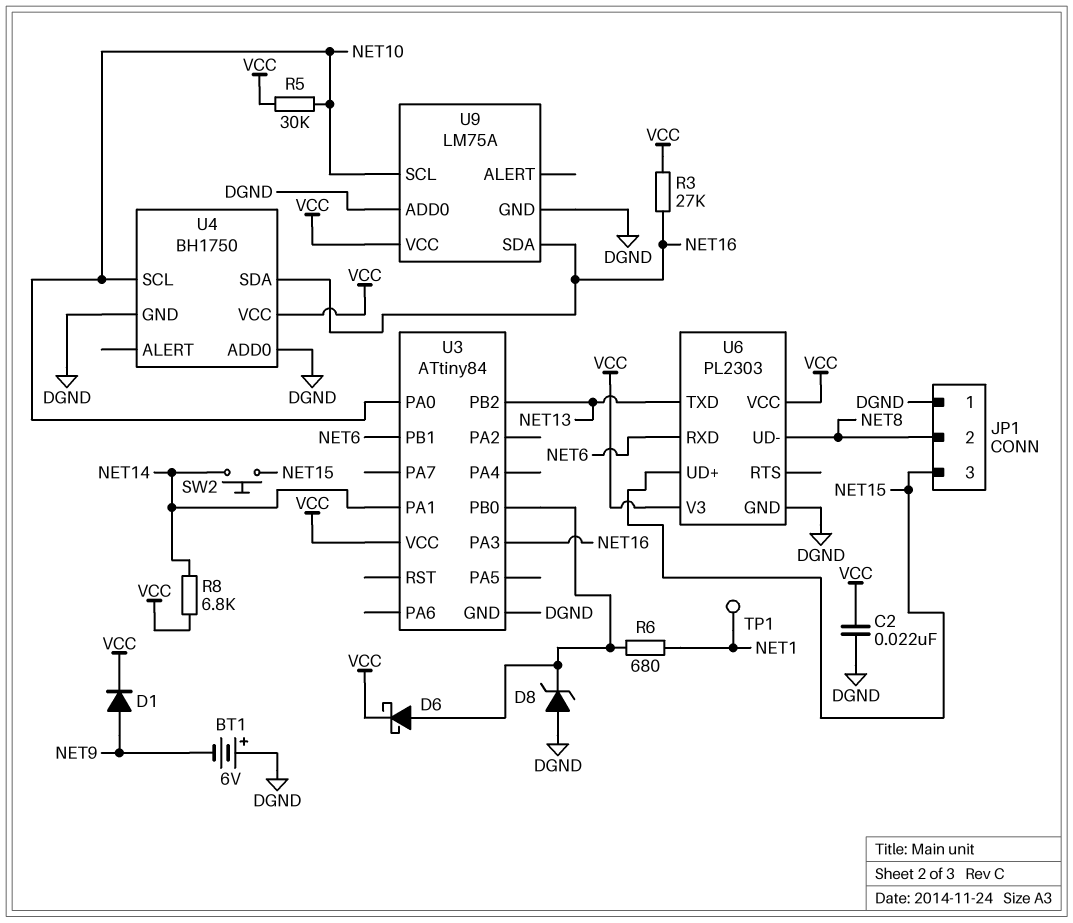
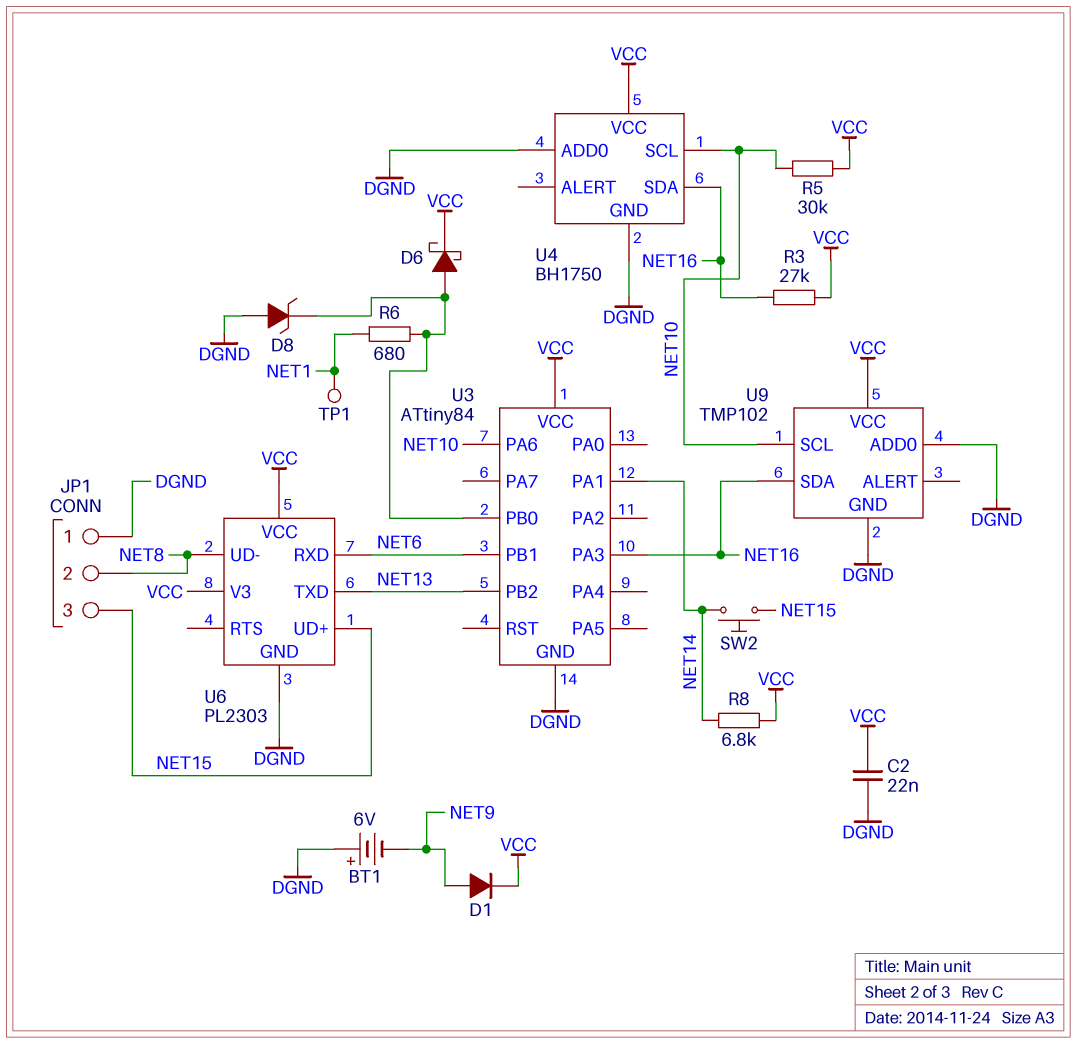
U3 pin PA0: NET10 -> none
U3 pin PA6: none -> NET10
U9: LM75A -> TMP102

